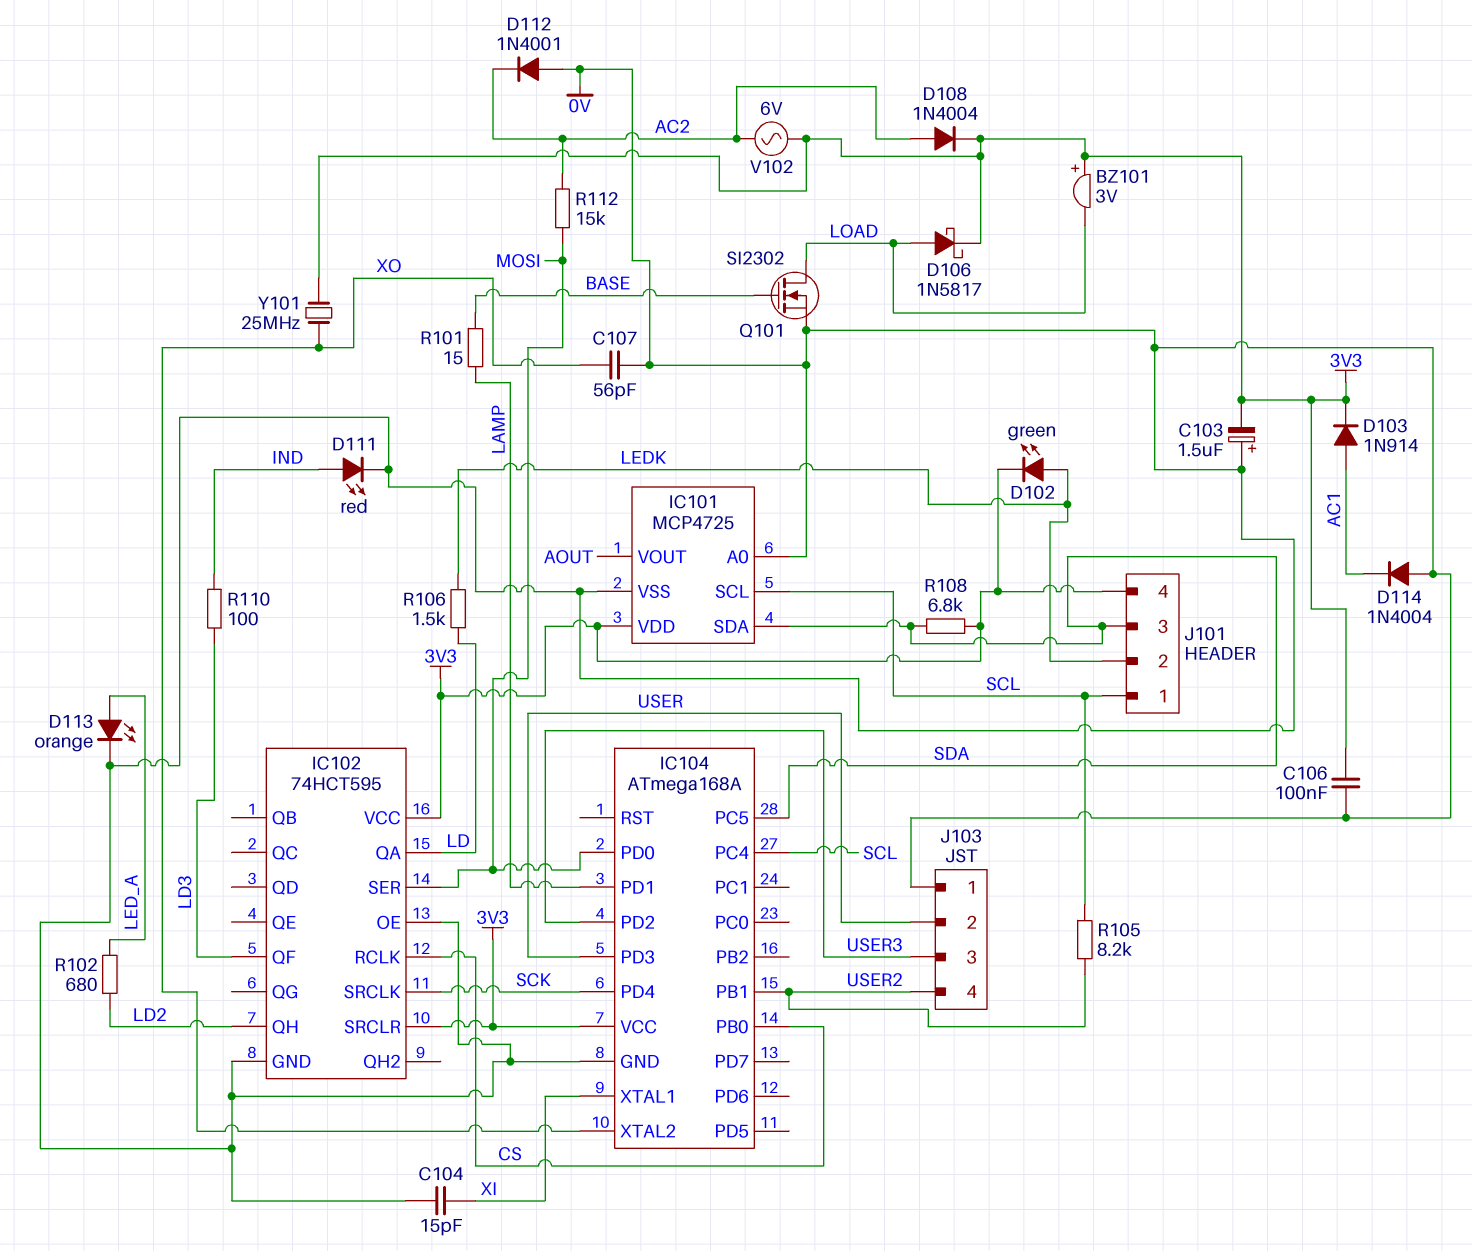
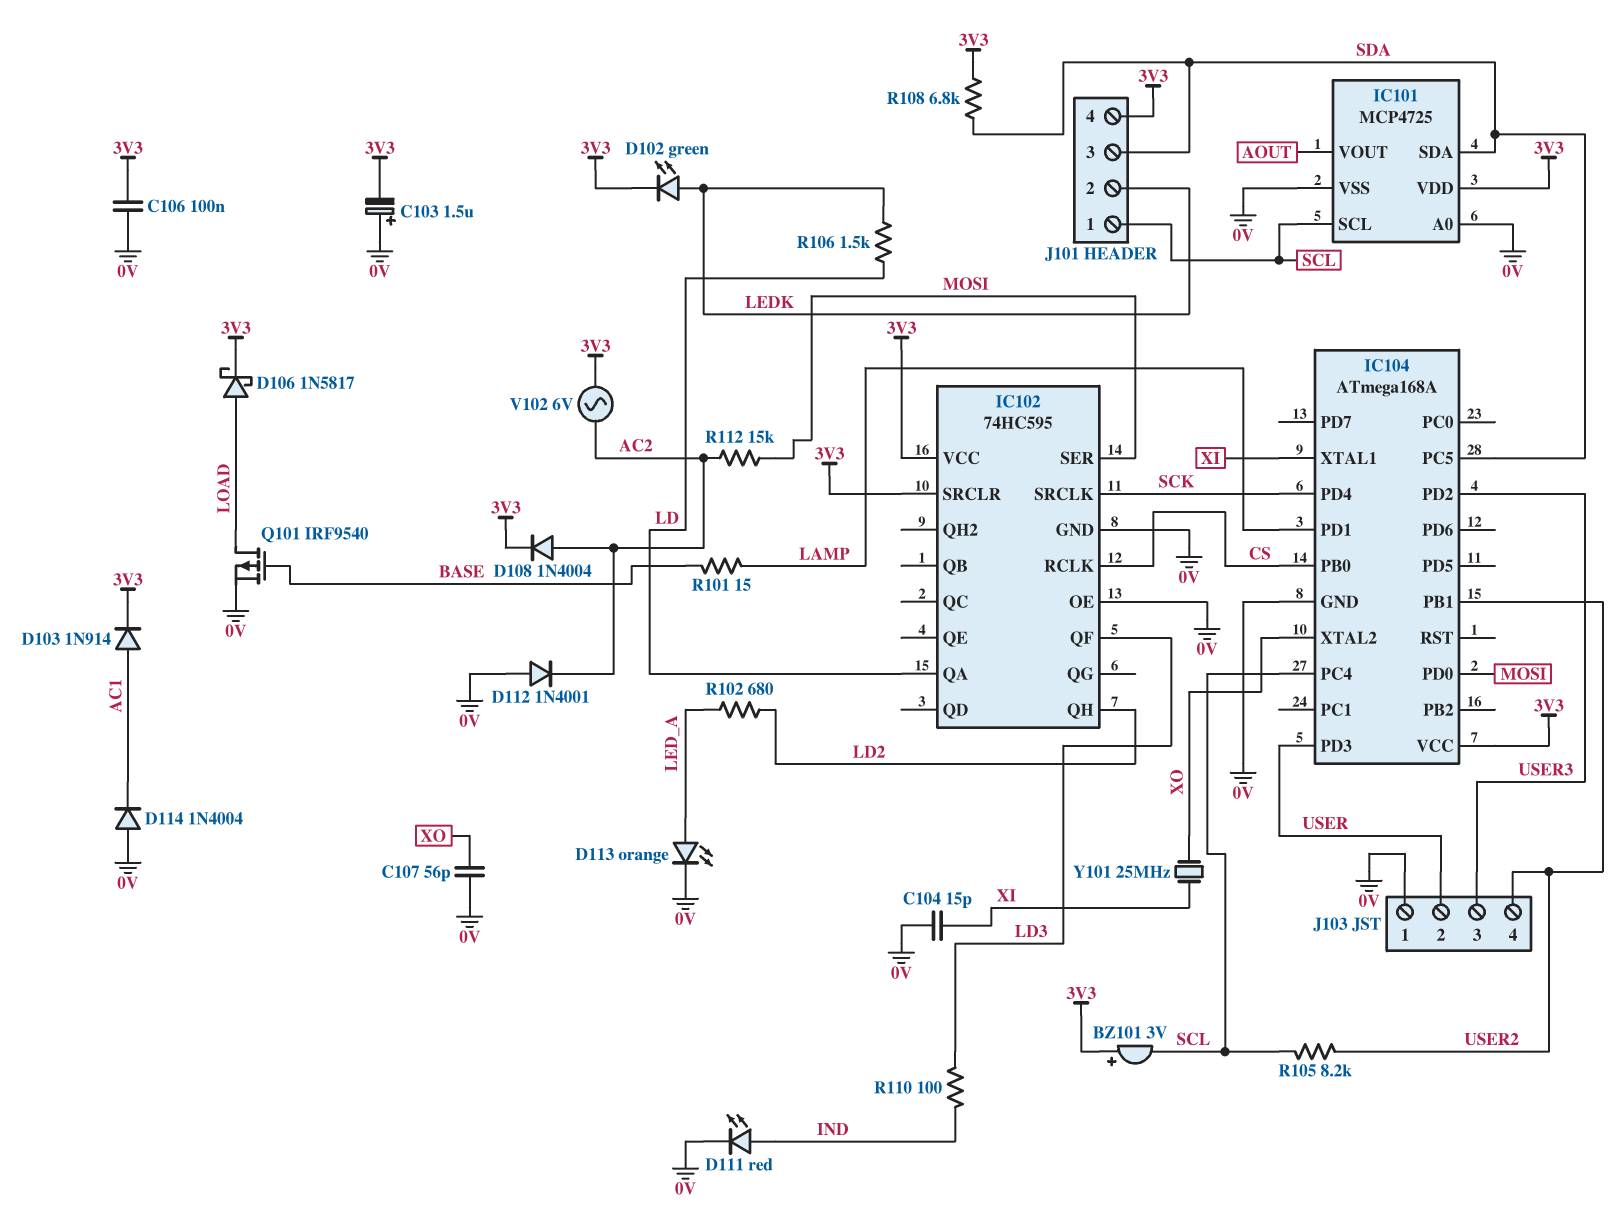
BZ101: buzzer 3V (plus 3V3, minus LOAD) -> buzzer 3V (plus 3V3, minus SCL)
IC102: 74HCT595 -> 74HC595
Q101: NMOS SI2302 (G BASE, D LOAD, S 0V) -> PMOS IRF9540 (G BASE, D LOAD, S 0V)
Y101: 25MHz (3V3, XO) -> 25MHz (XI, XO)

